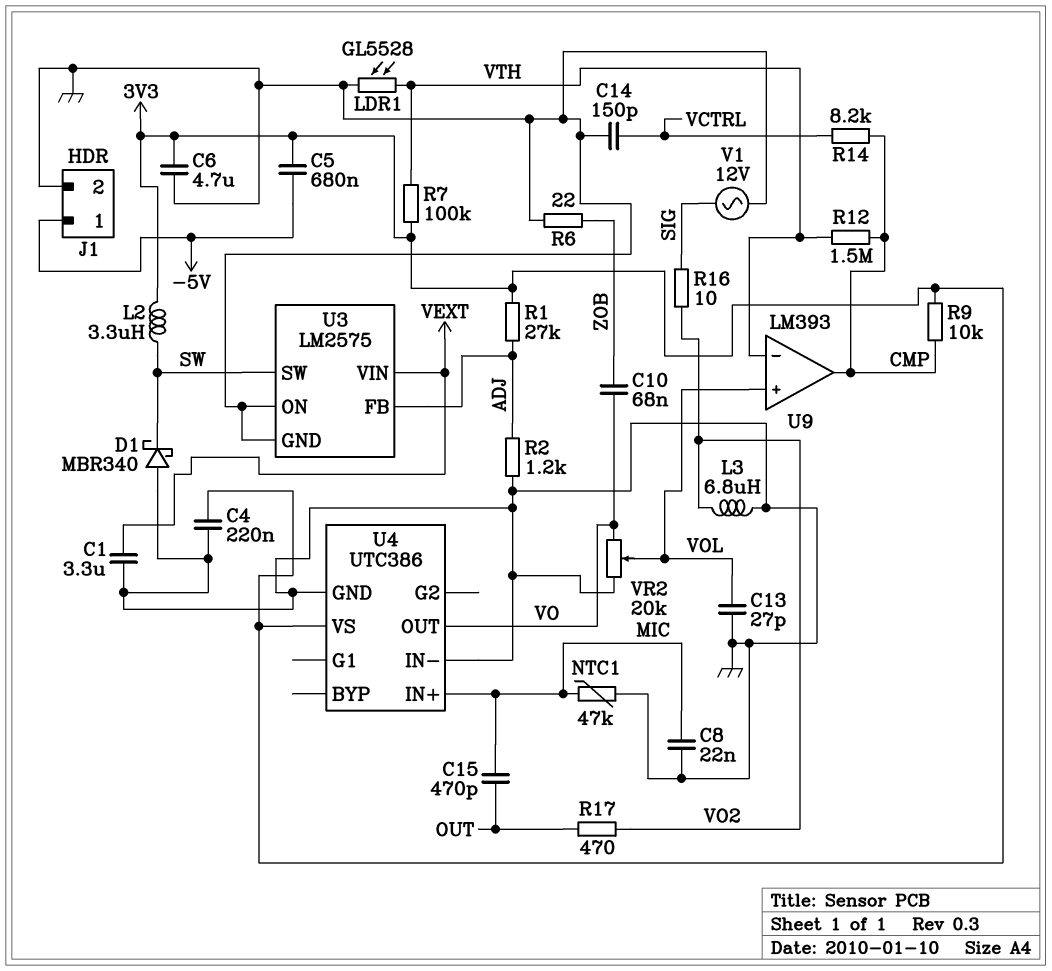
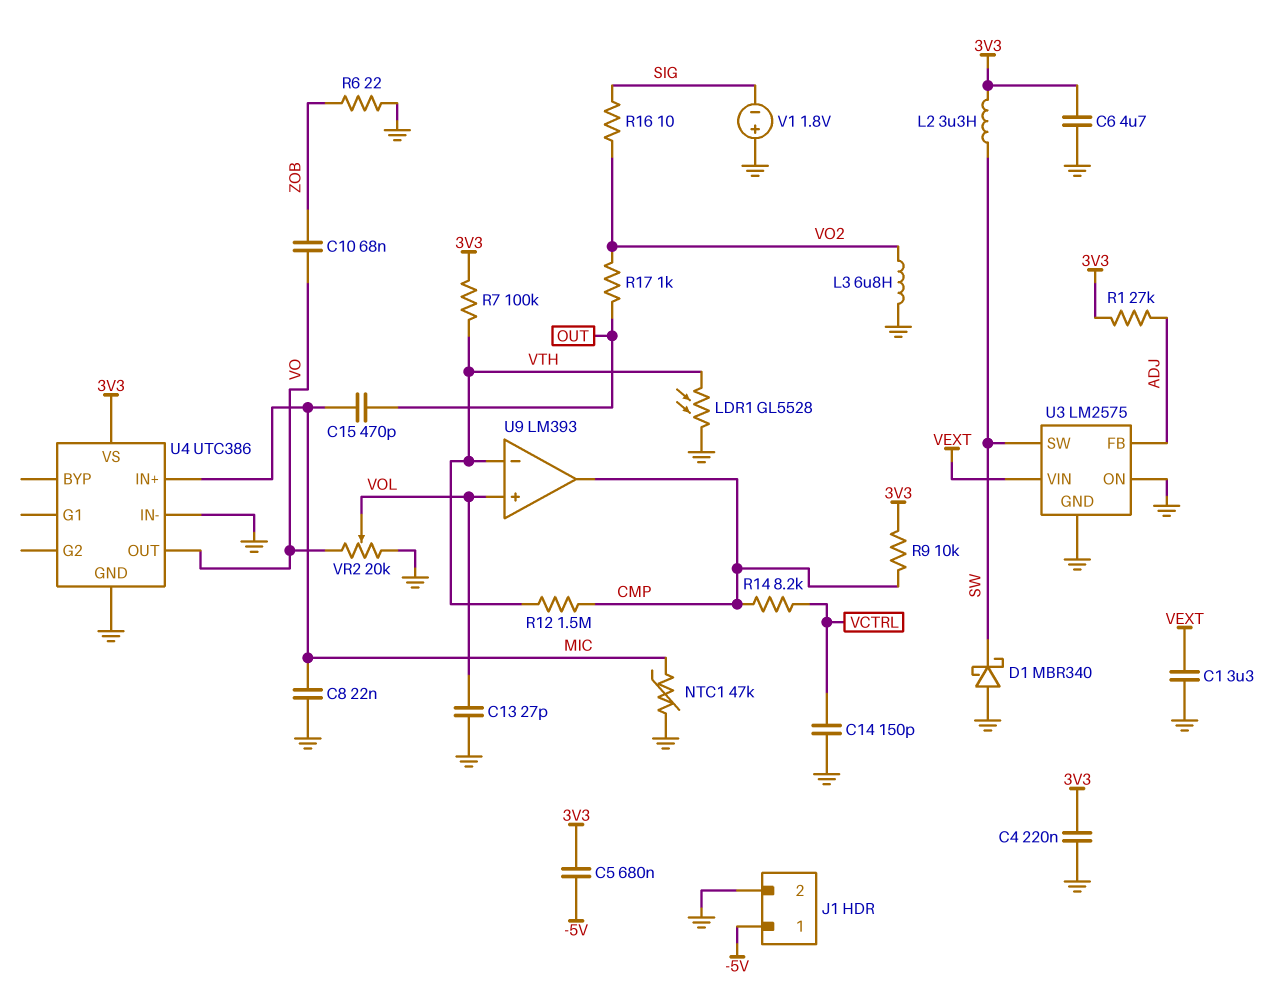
R2: 1.2k (ADJ, GND) -> none
R17: 470 (OUT, VO2) -> 1k (OUT, VO2)
V1: AC 12V (GND, SIG) -> 1.8V (plus GND, minus SIG)

